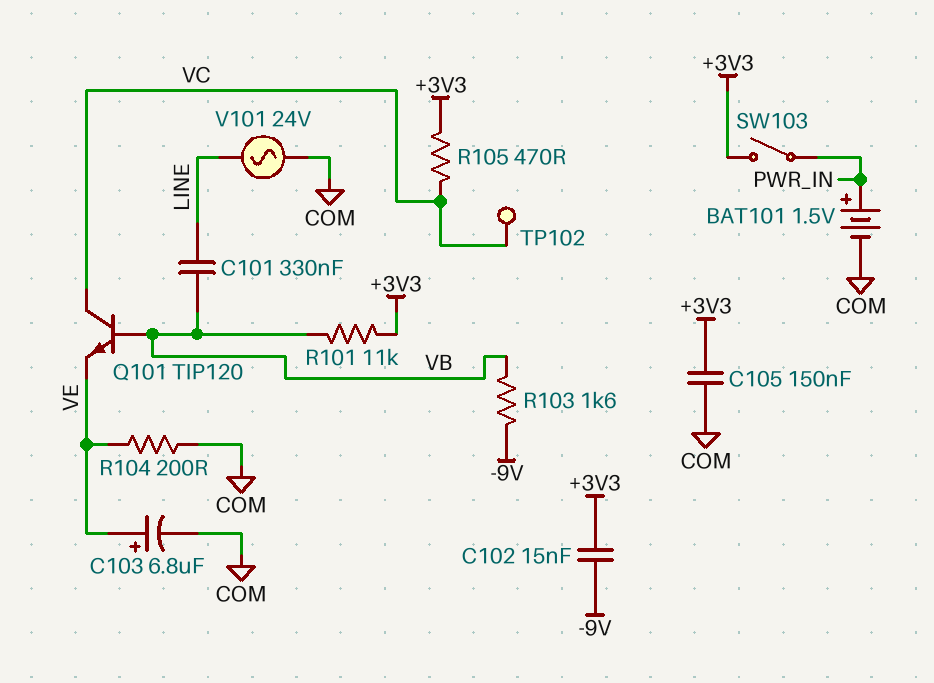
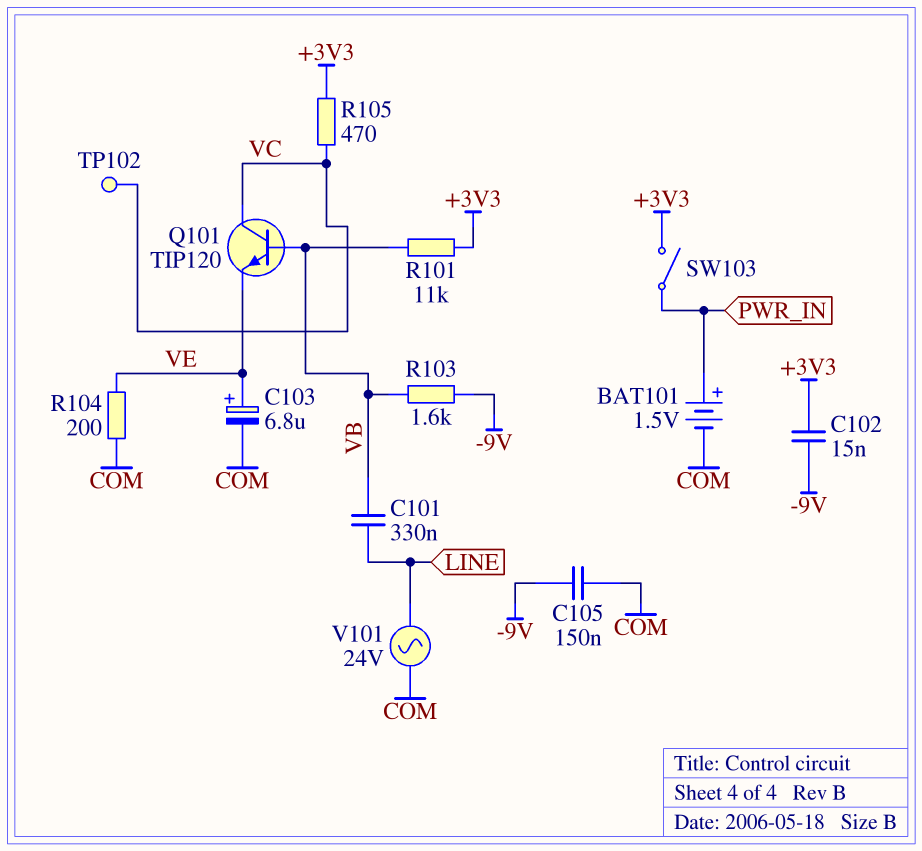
C105: 150nF (+3V3, COM) -> 150nF (-9V, COM)

